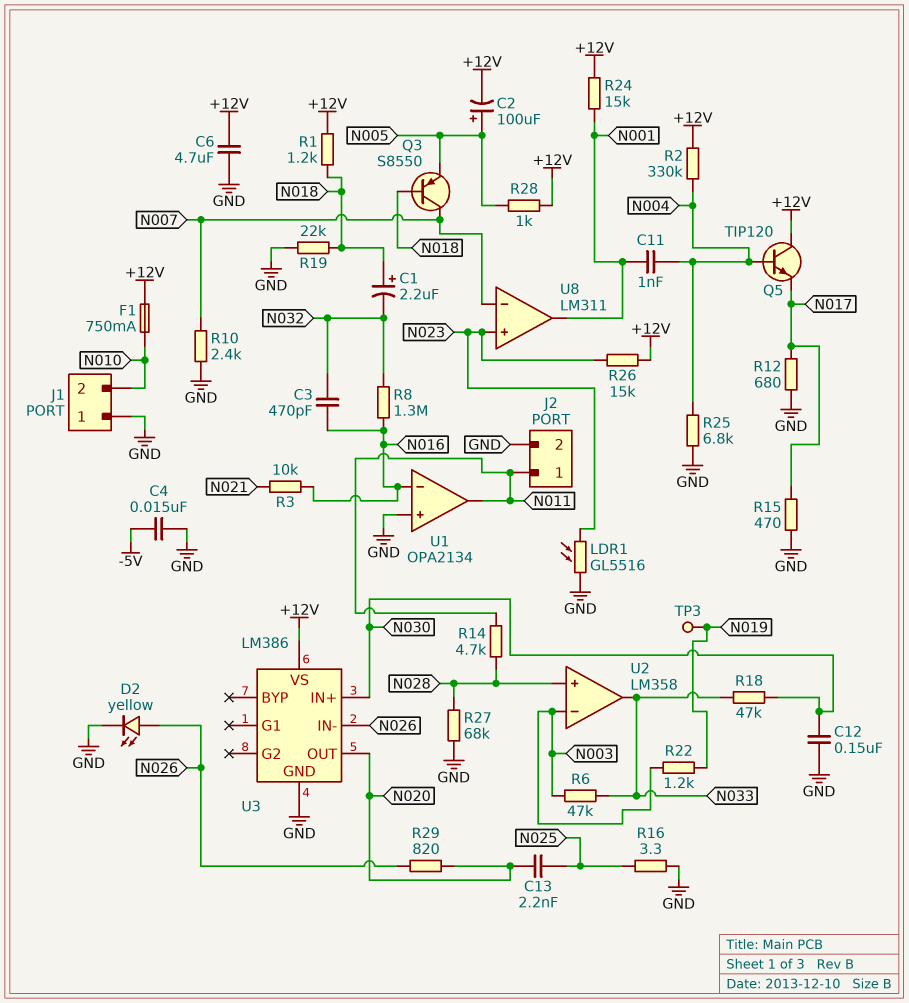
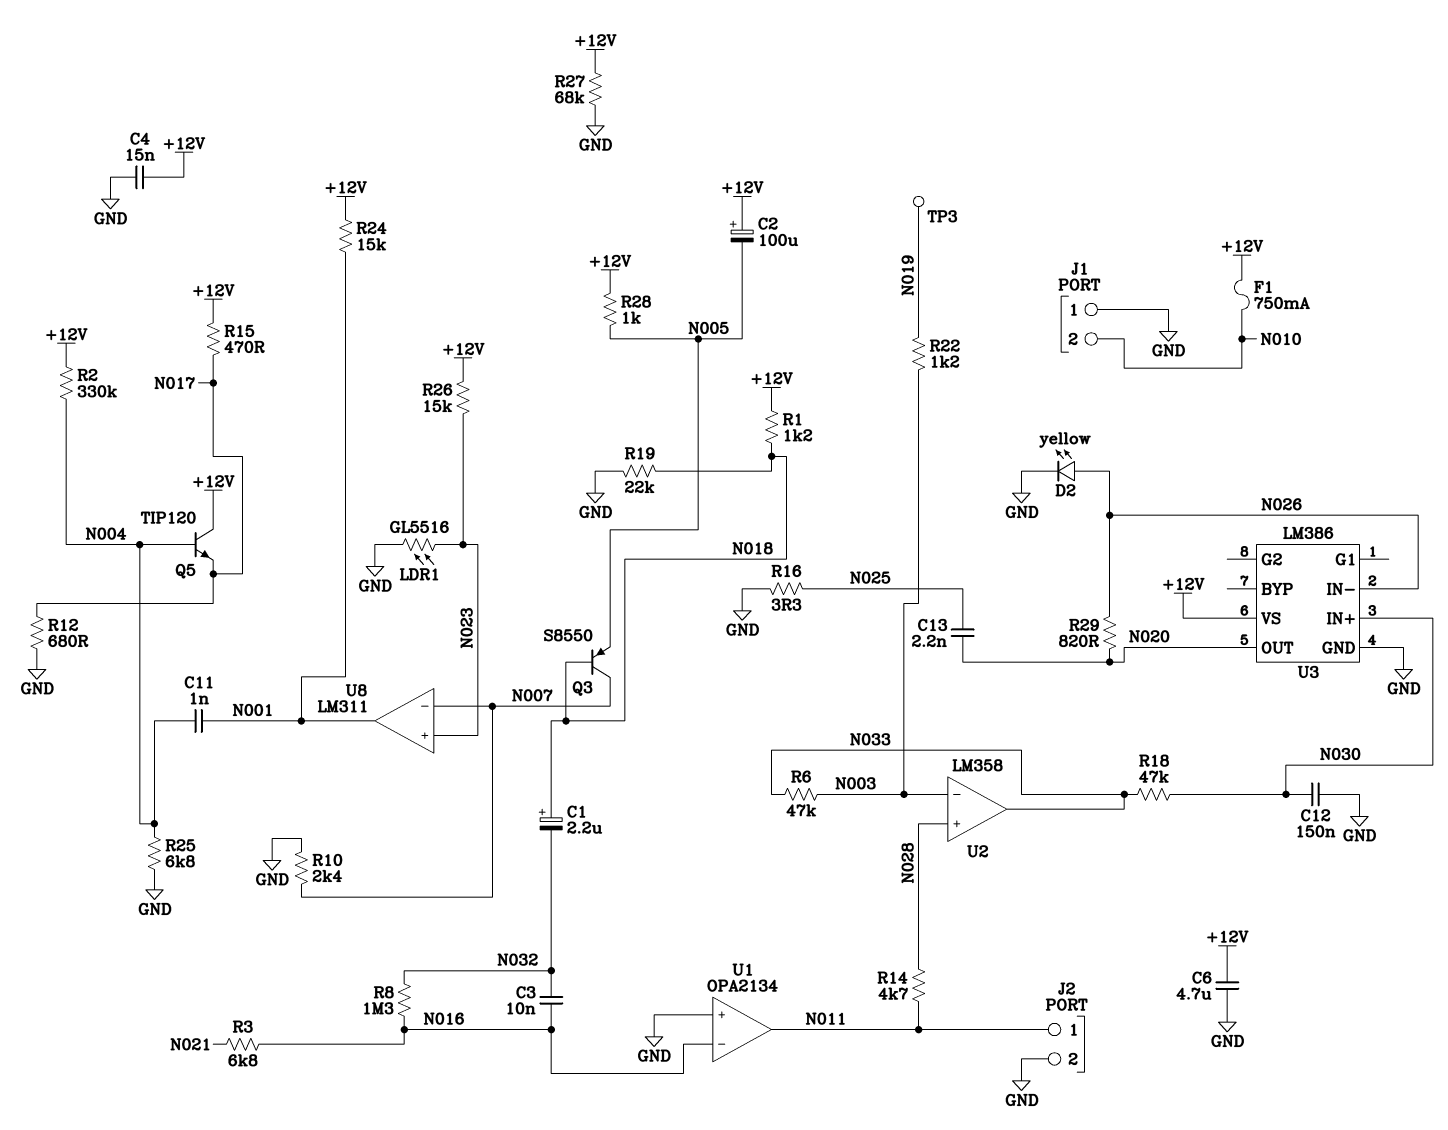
C2: 100uF (plus N005, minus +12V) -> 100uF (plus +12V, minus N005)
C3: 470pF (N016, N032) -> 10nF (N016, N032)
C4: 15nF (-5V, GND) -> 15nF (+12V, GND)
R3: 10k (N016, N021) -> 6.8k (N016, N021)
R15: 470 (GND, N017) -> 470 (+12V, N017)
R27: 68k (GND, N028) -> 68k (+12V, GND)

